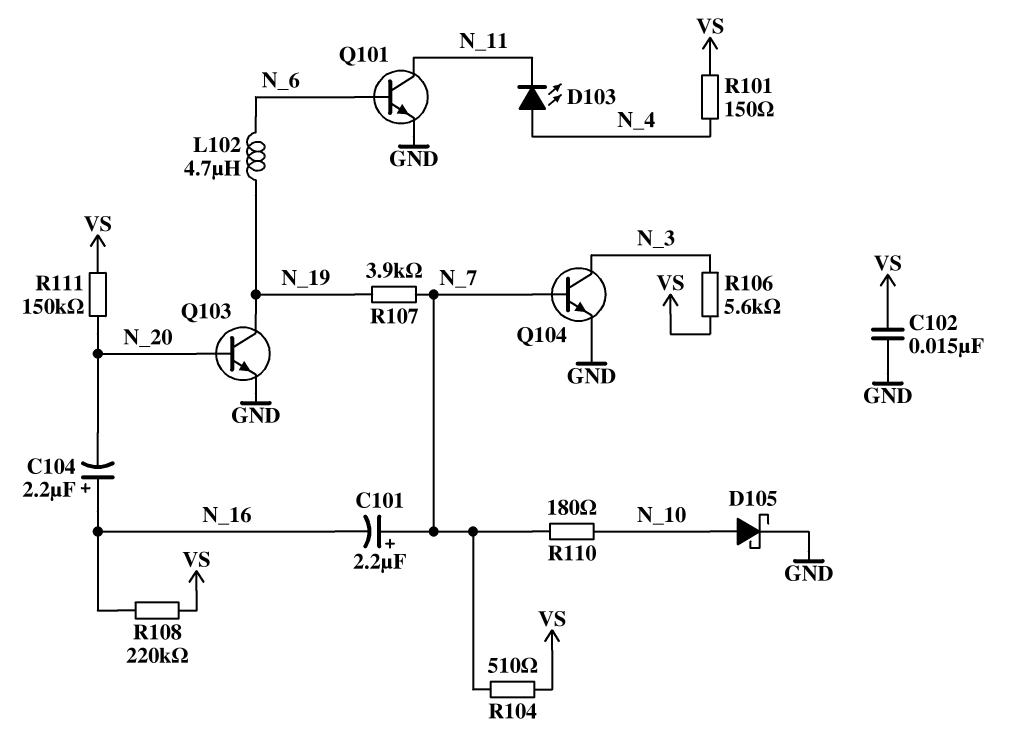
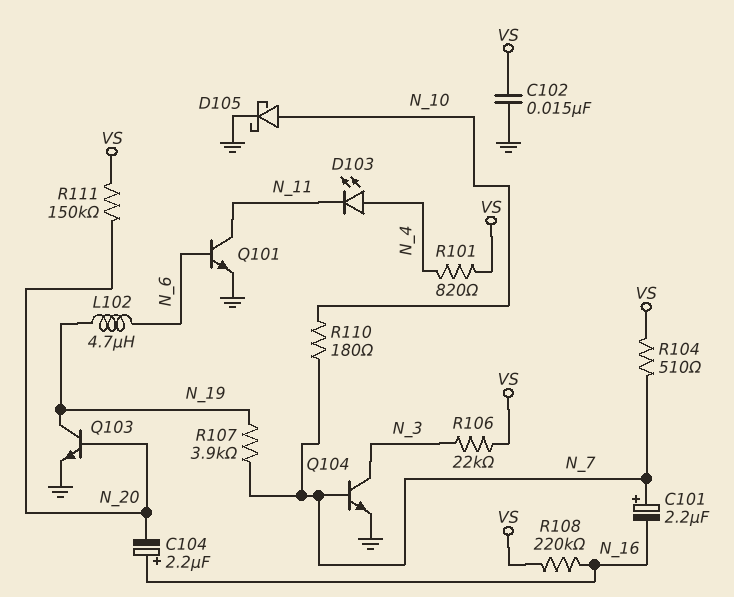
R101: 150 (N_4, VS) -> 820 (N_4, VS)
R106: 5.6k (N_3, VS) -> 22k (N_3, VS)

